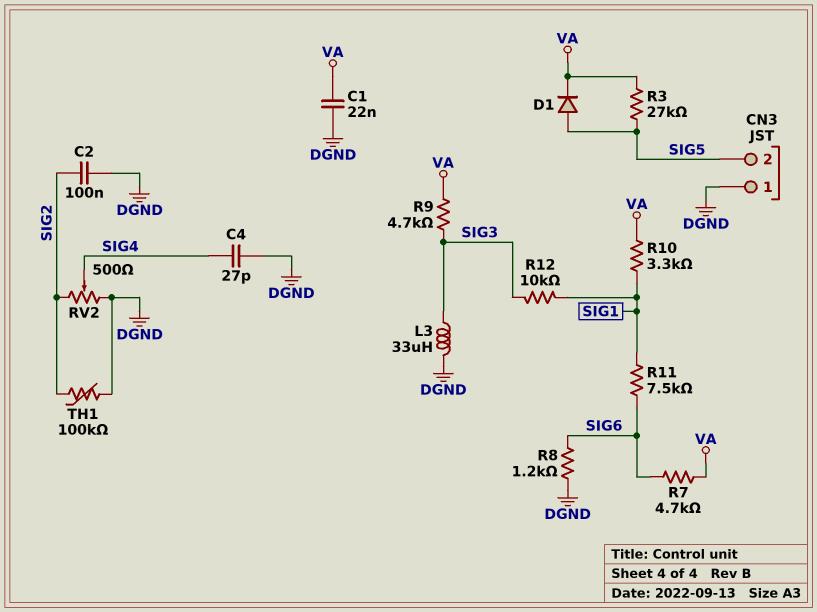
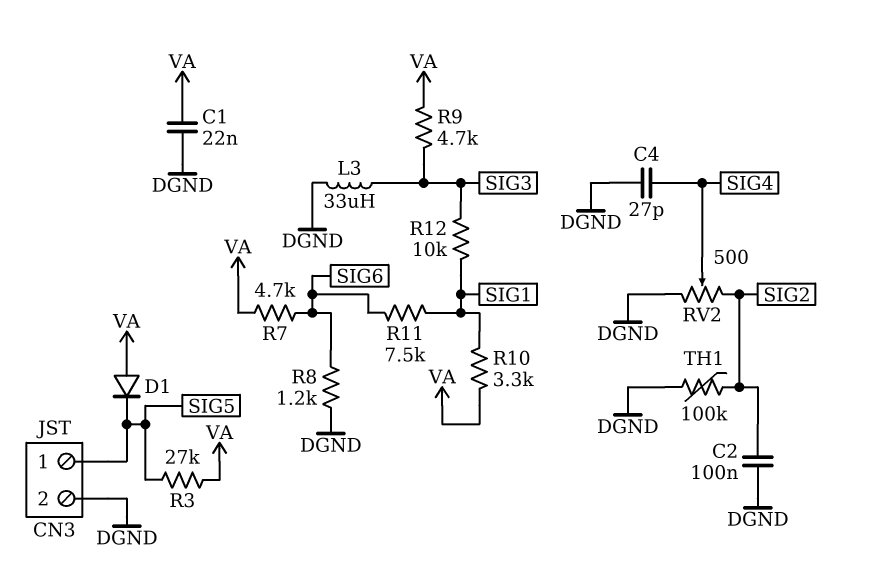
CN3 pin 1: DGND -> SIG5
CN3 pin 2: SIG5 -> DGND
D1: diode (A SIG5, K VA) -> diode (A VA, K SIG5)

